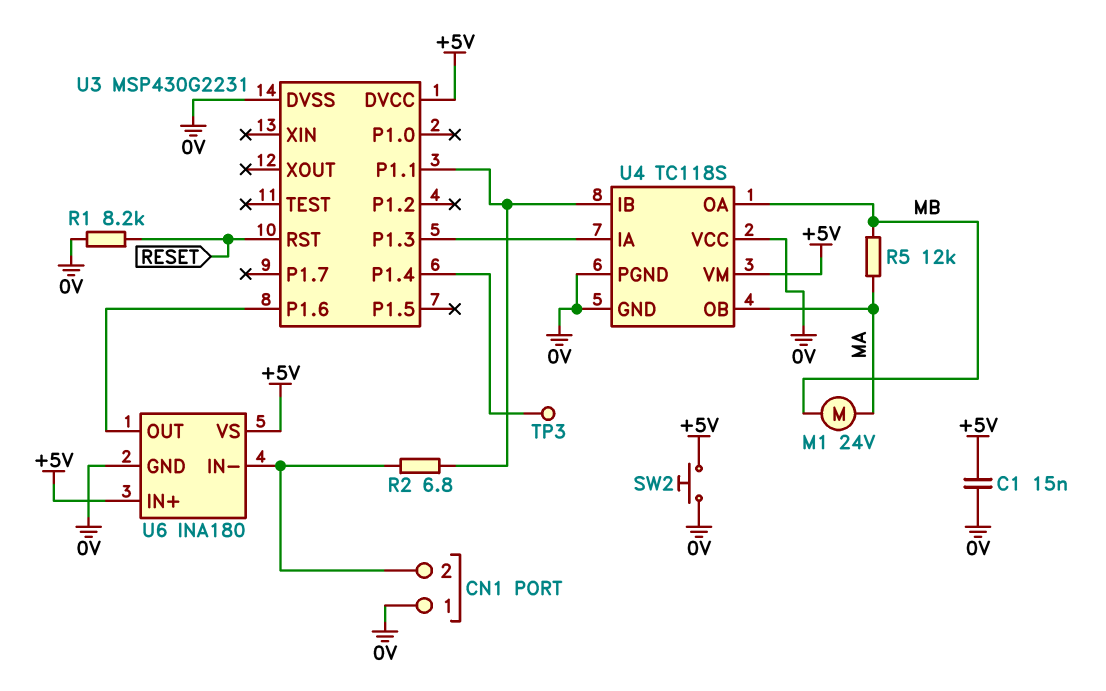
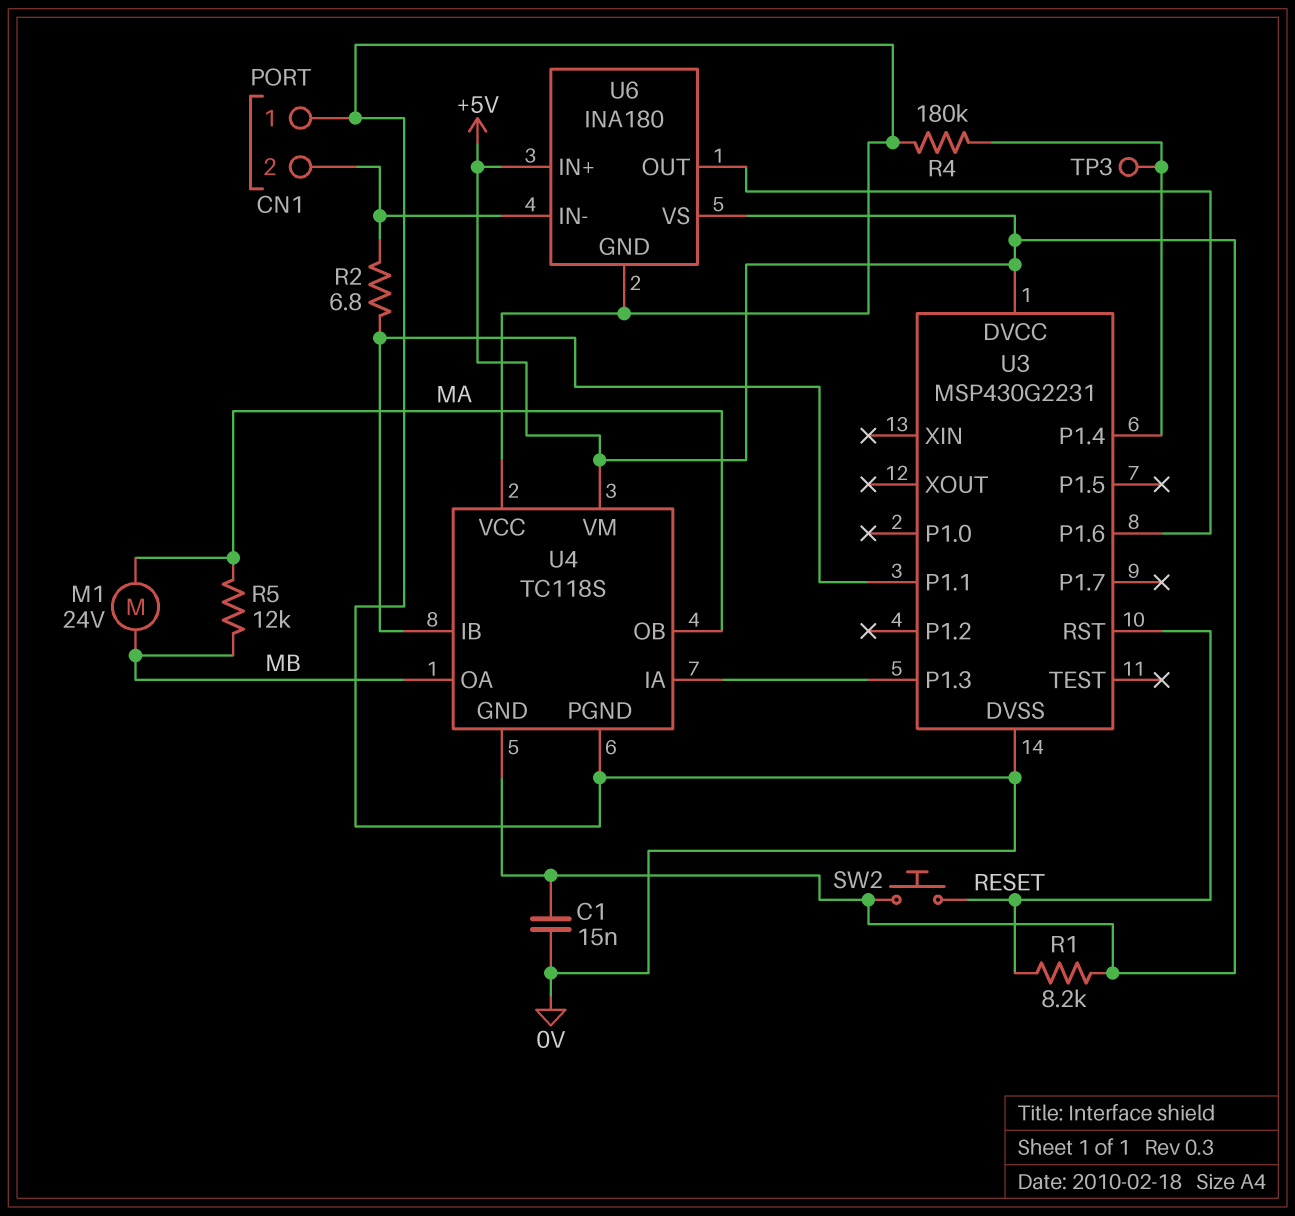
R1: 8.2k (0V, RESET) -> 8.2k (+5V, RESET)
R4: none -> 180k (0V, U3/P1.4)
SW2: button (+5V, 0V) -> button (+5V, RESET)
U4 pin GND: 0V -> +5V

